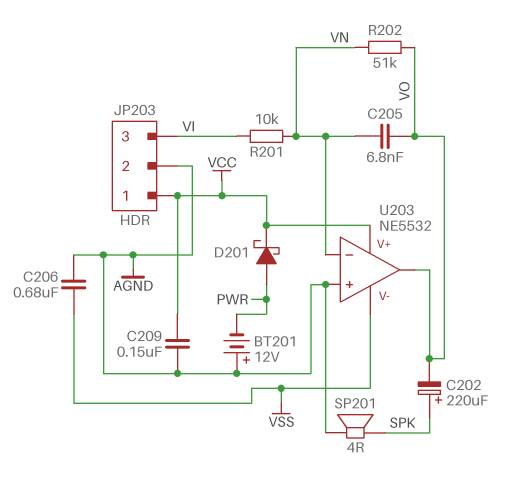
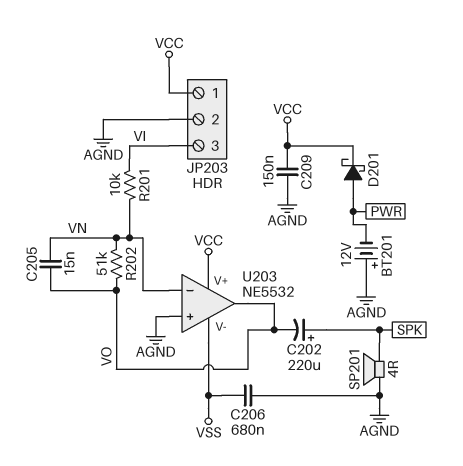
C205: 6.8nF (VN, VO) -> 15nF (VN, VO)

